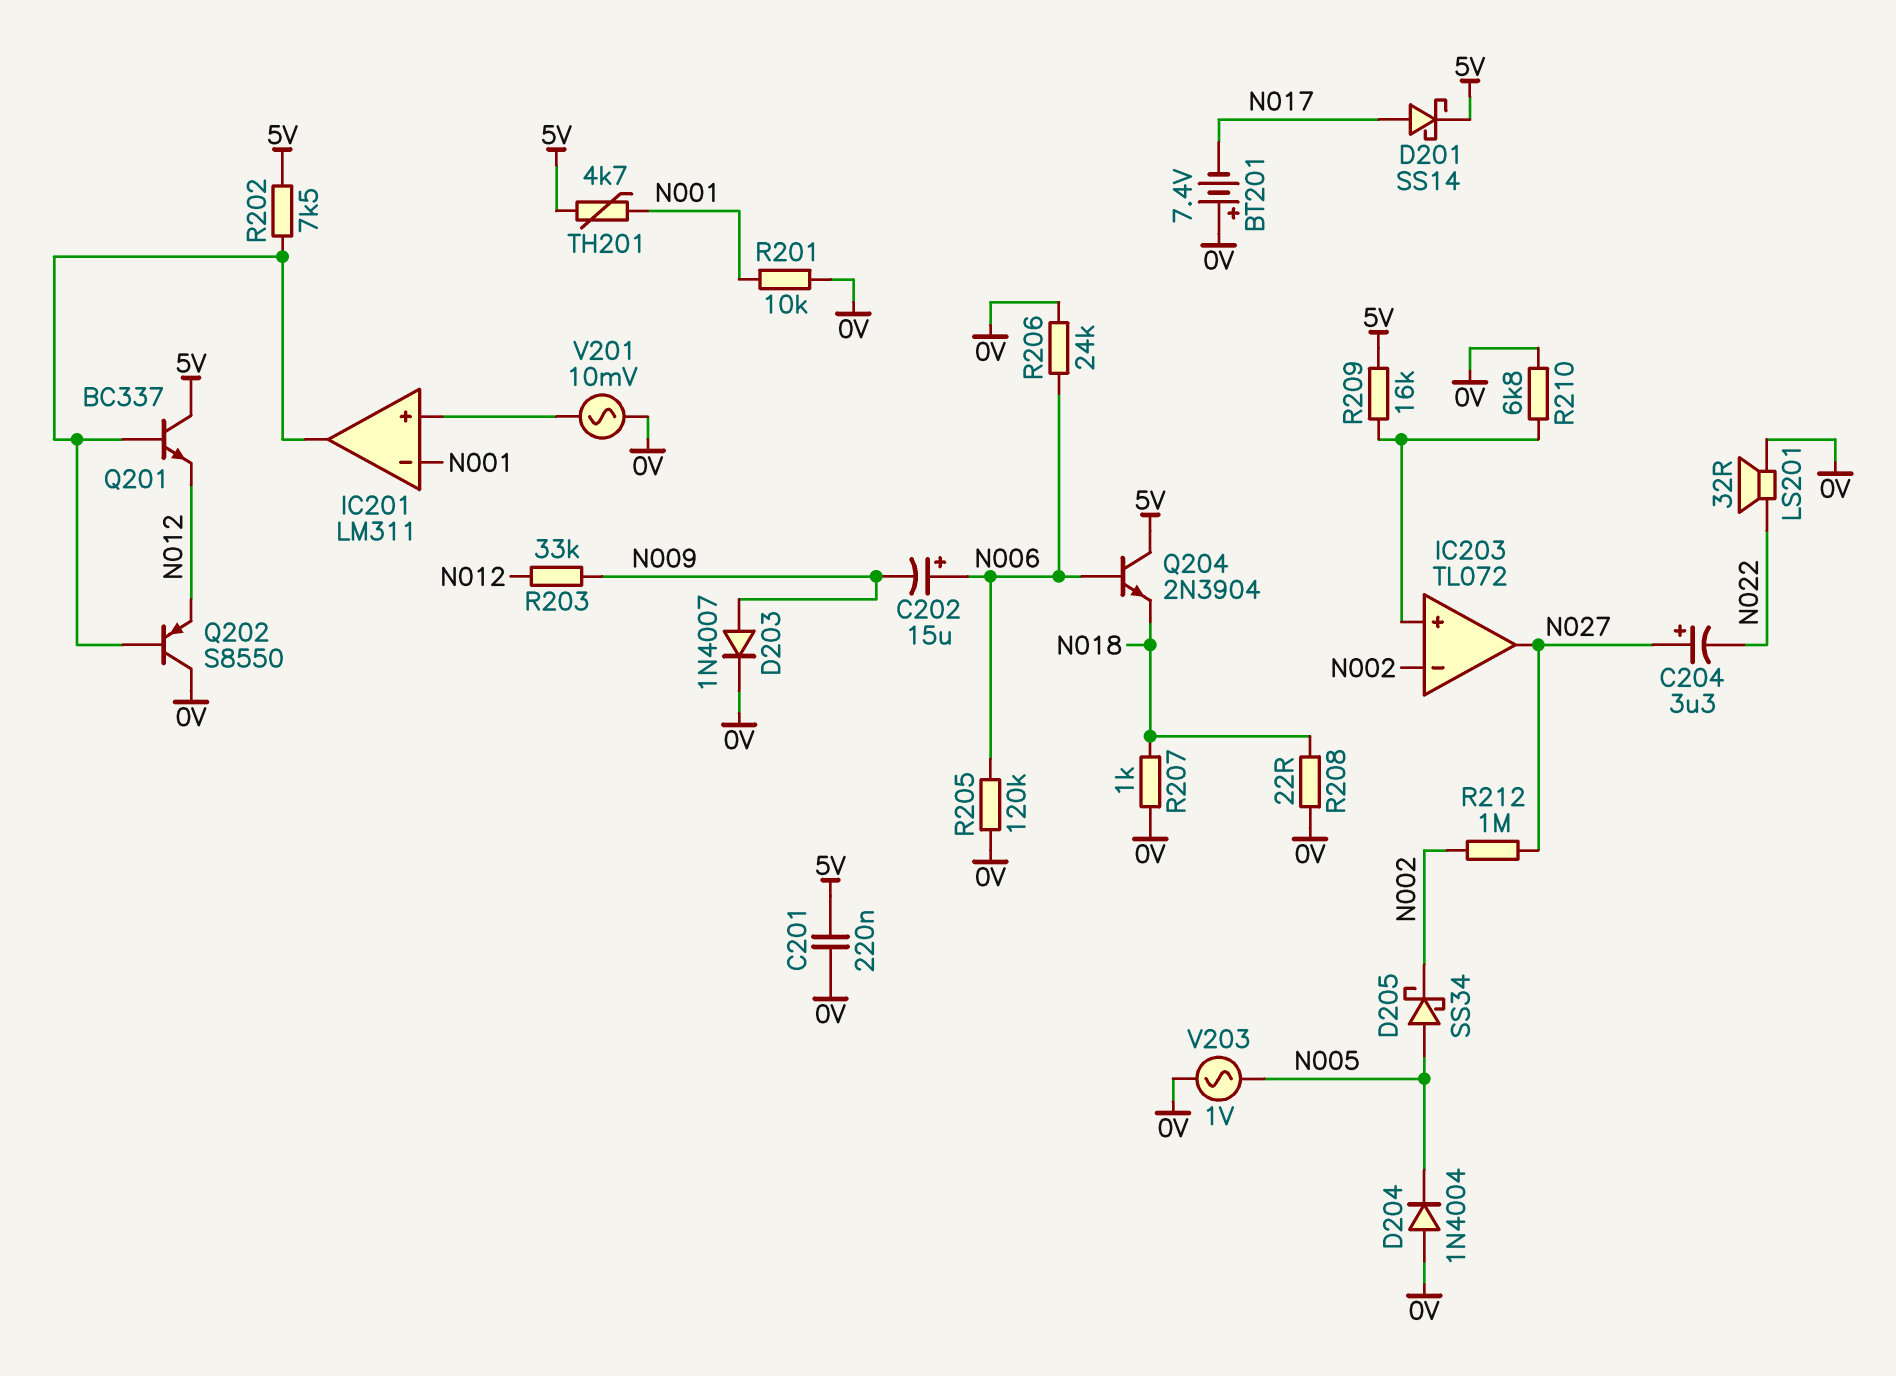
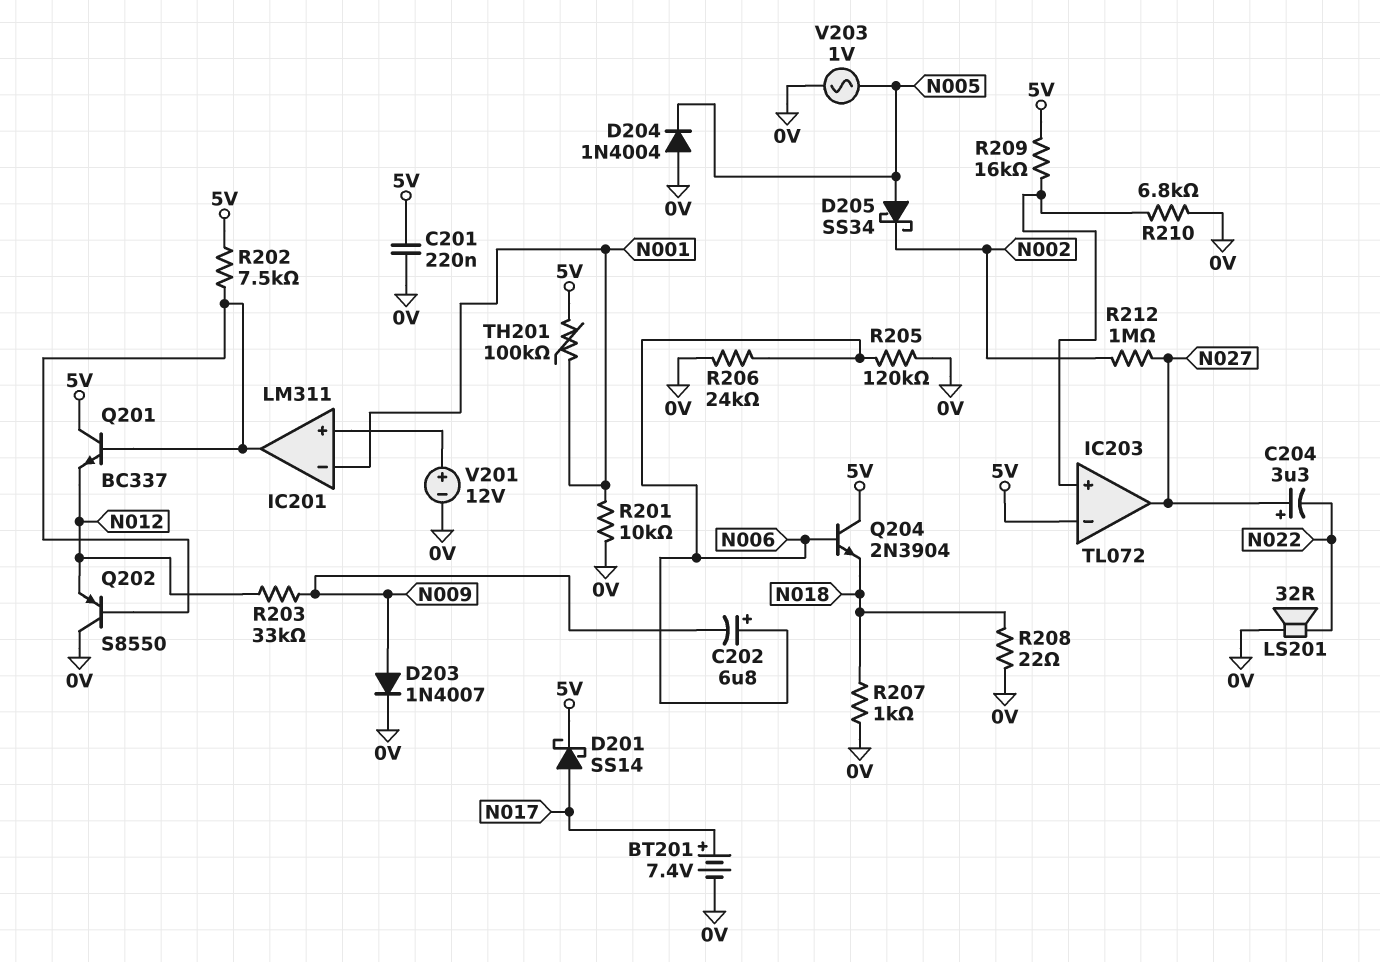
BT201: 7.4V (plus 0V, minus N017) -> 7.4V (plus N017, minus 0V)
C202: 15uF (plus N006, minus N009) -> 6.8uF (plus N006, minus N009)
IC203 pin in-: N002 -> 5V
TH201: 4.7k (5V, N001) -> 100k (5V, N001)
V201: AC 10mV (0V, IC201/in+) -> 12V (plus IC201/in+, minus 0V)

